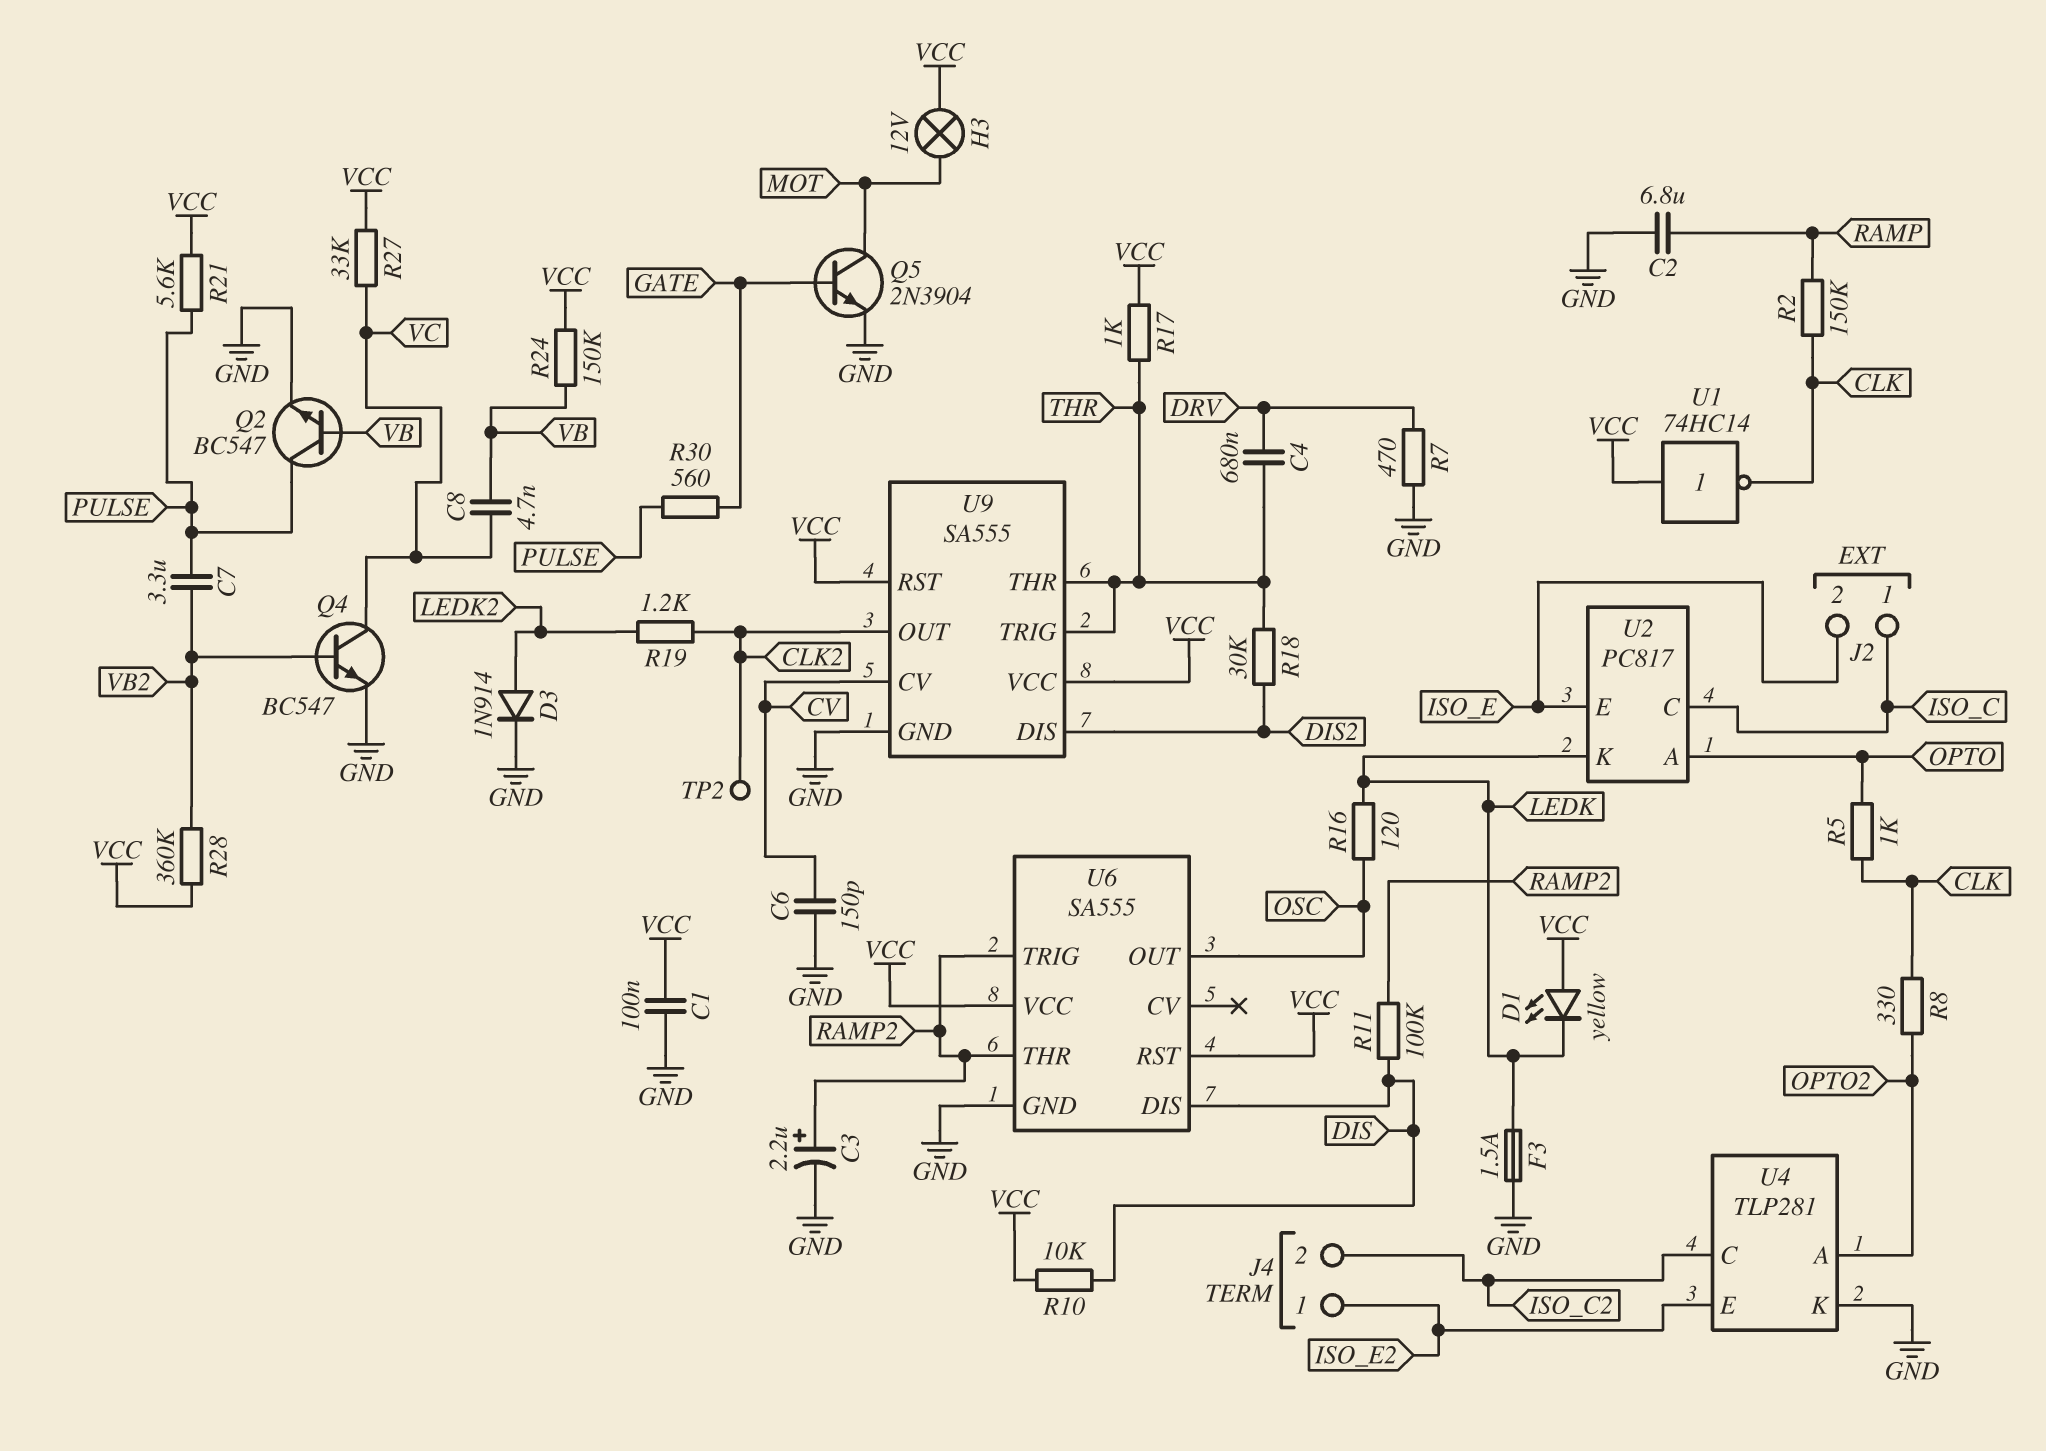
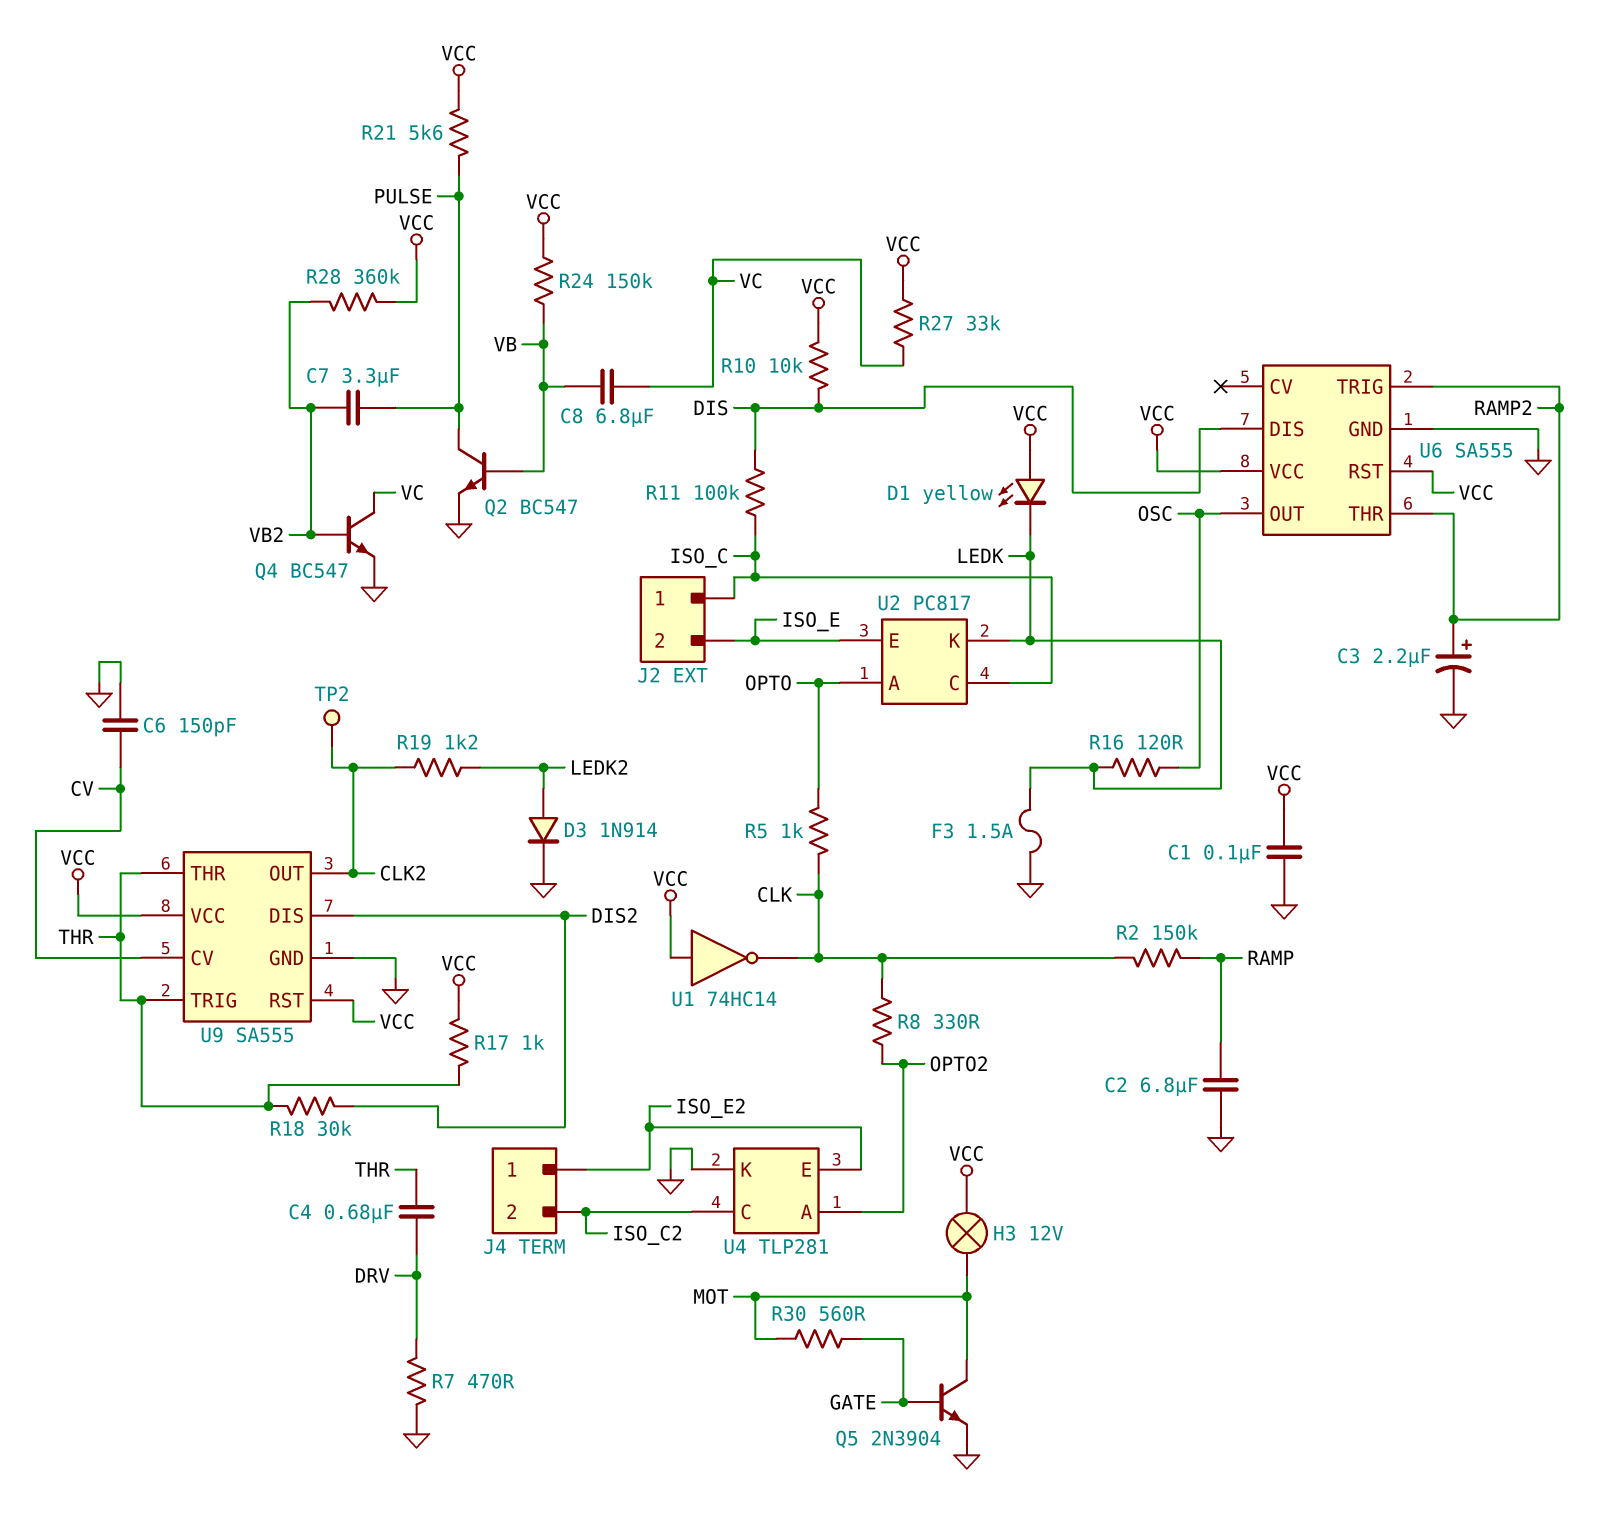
C8: 4.7nF (VB, VC) -> 6.8uF (VB, VC)
R11: 100k (DIS, RAMP2) -> 100k (DIS, ISO_C)
R30: 560 (GATE, PULSE) -> 560 (GATE, MOT)

